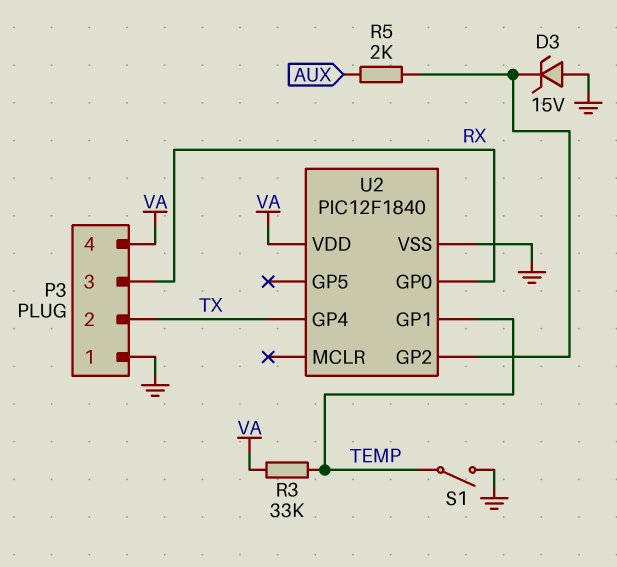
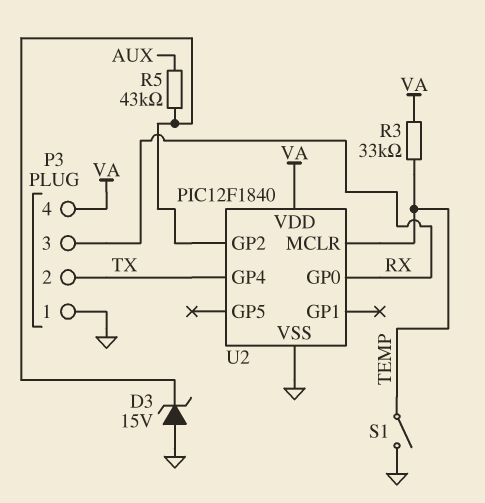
R5: 2k (AUX, U2/GP2) -> 43k (AUX, U2/GP2)
U2 pin GP1: TEMP -> none
U2 pin MCLR: none -> TEMP

